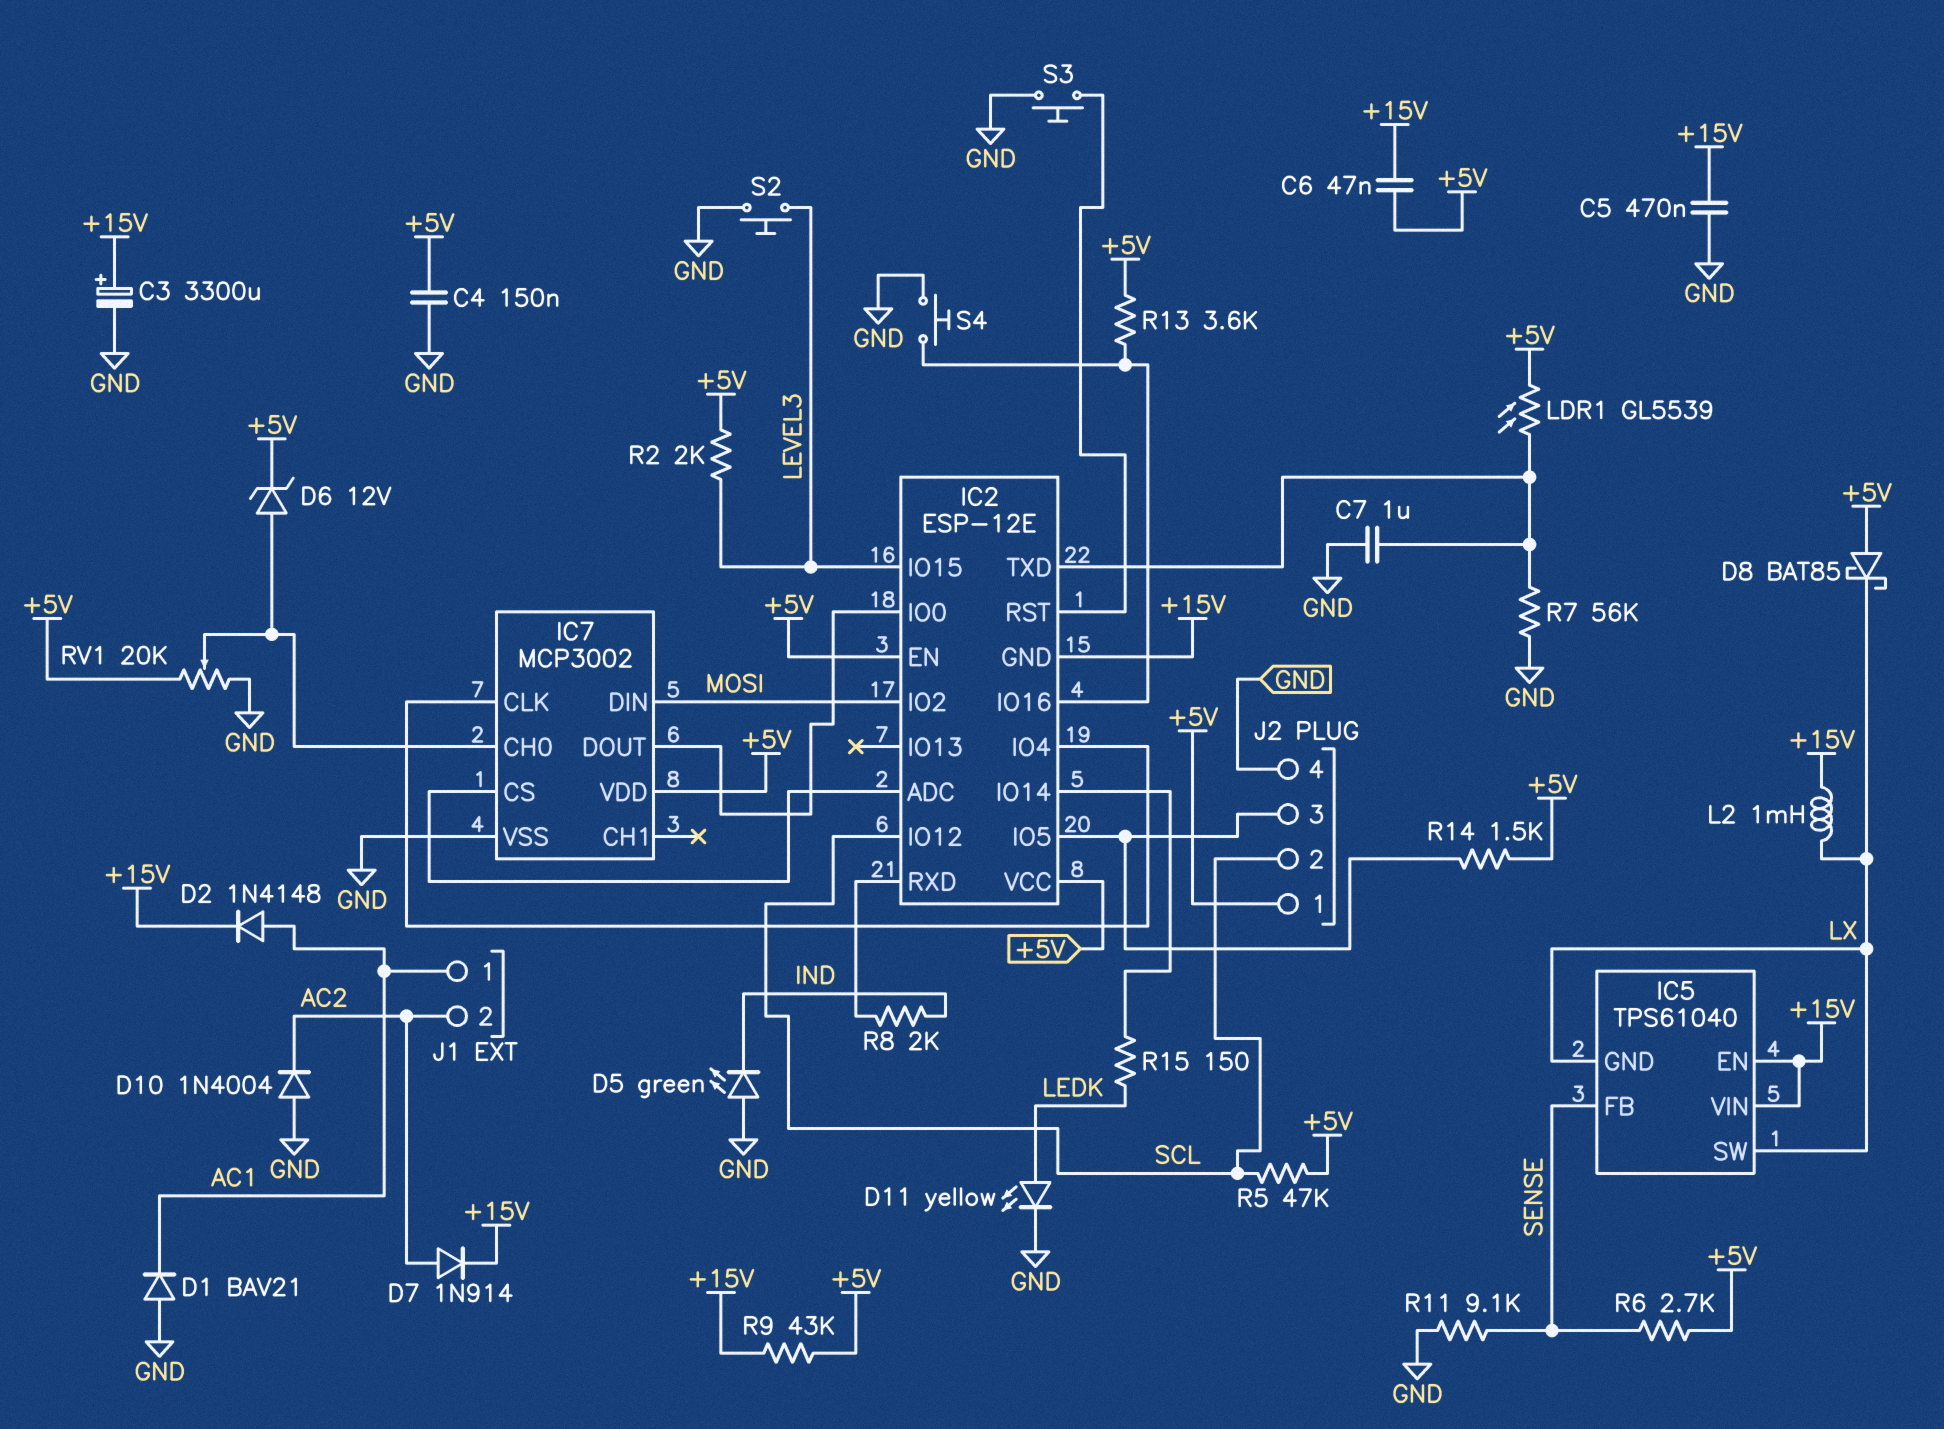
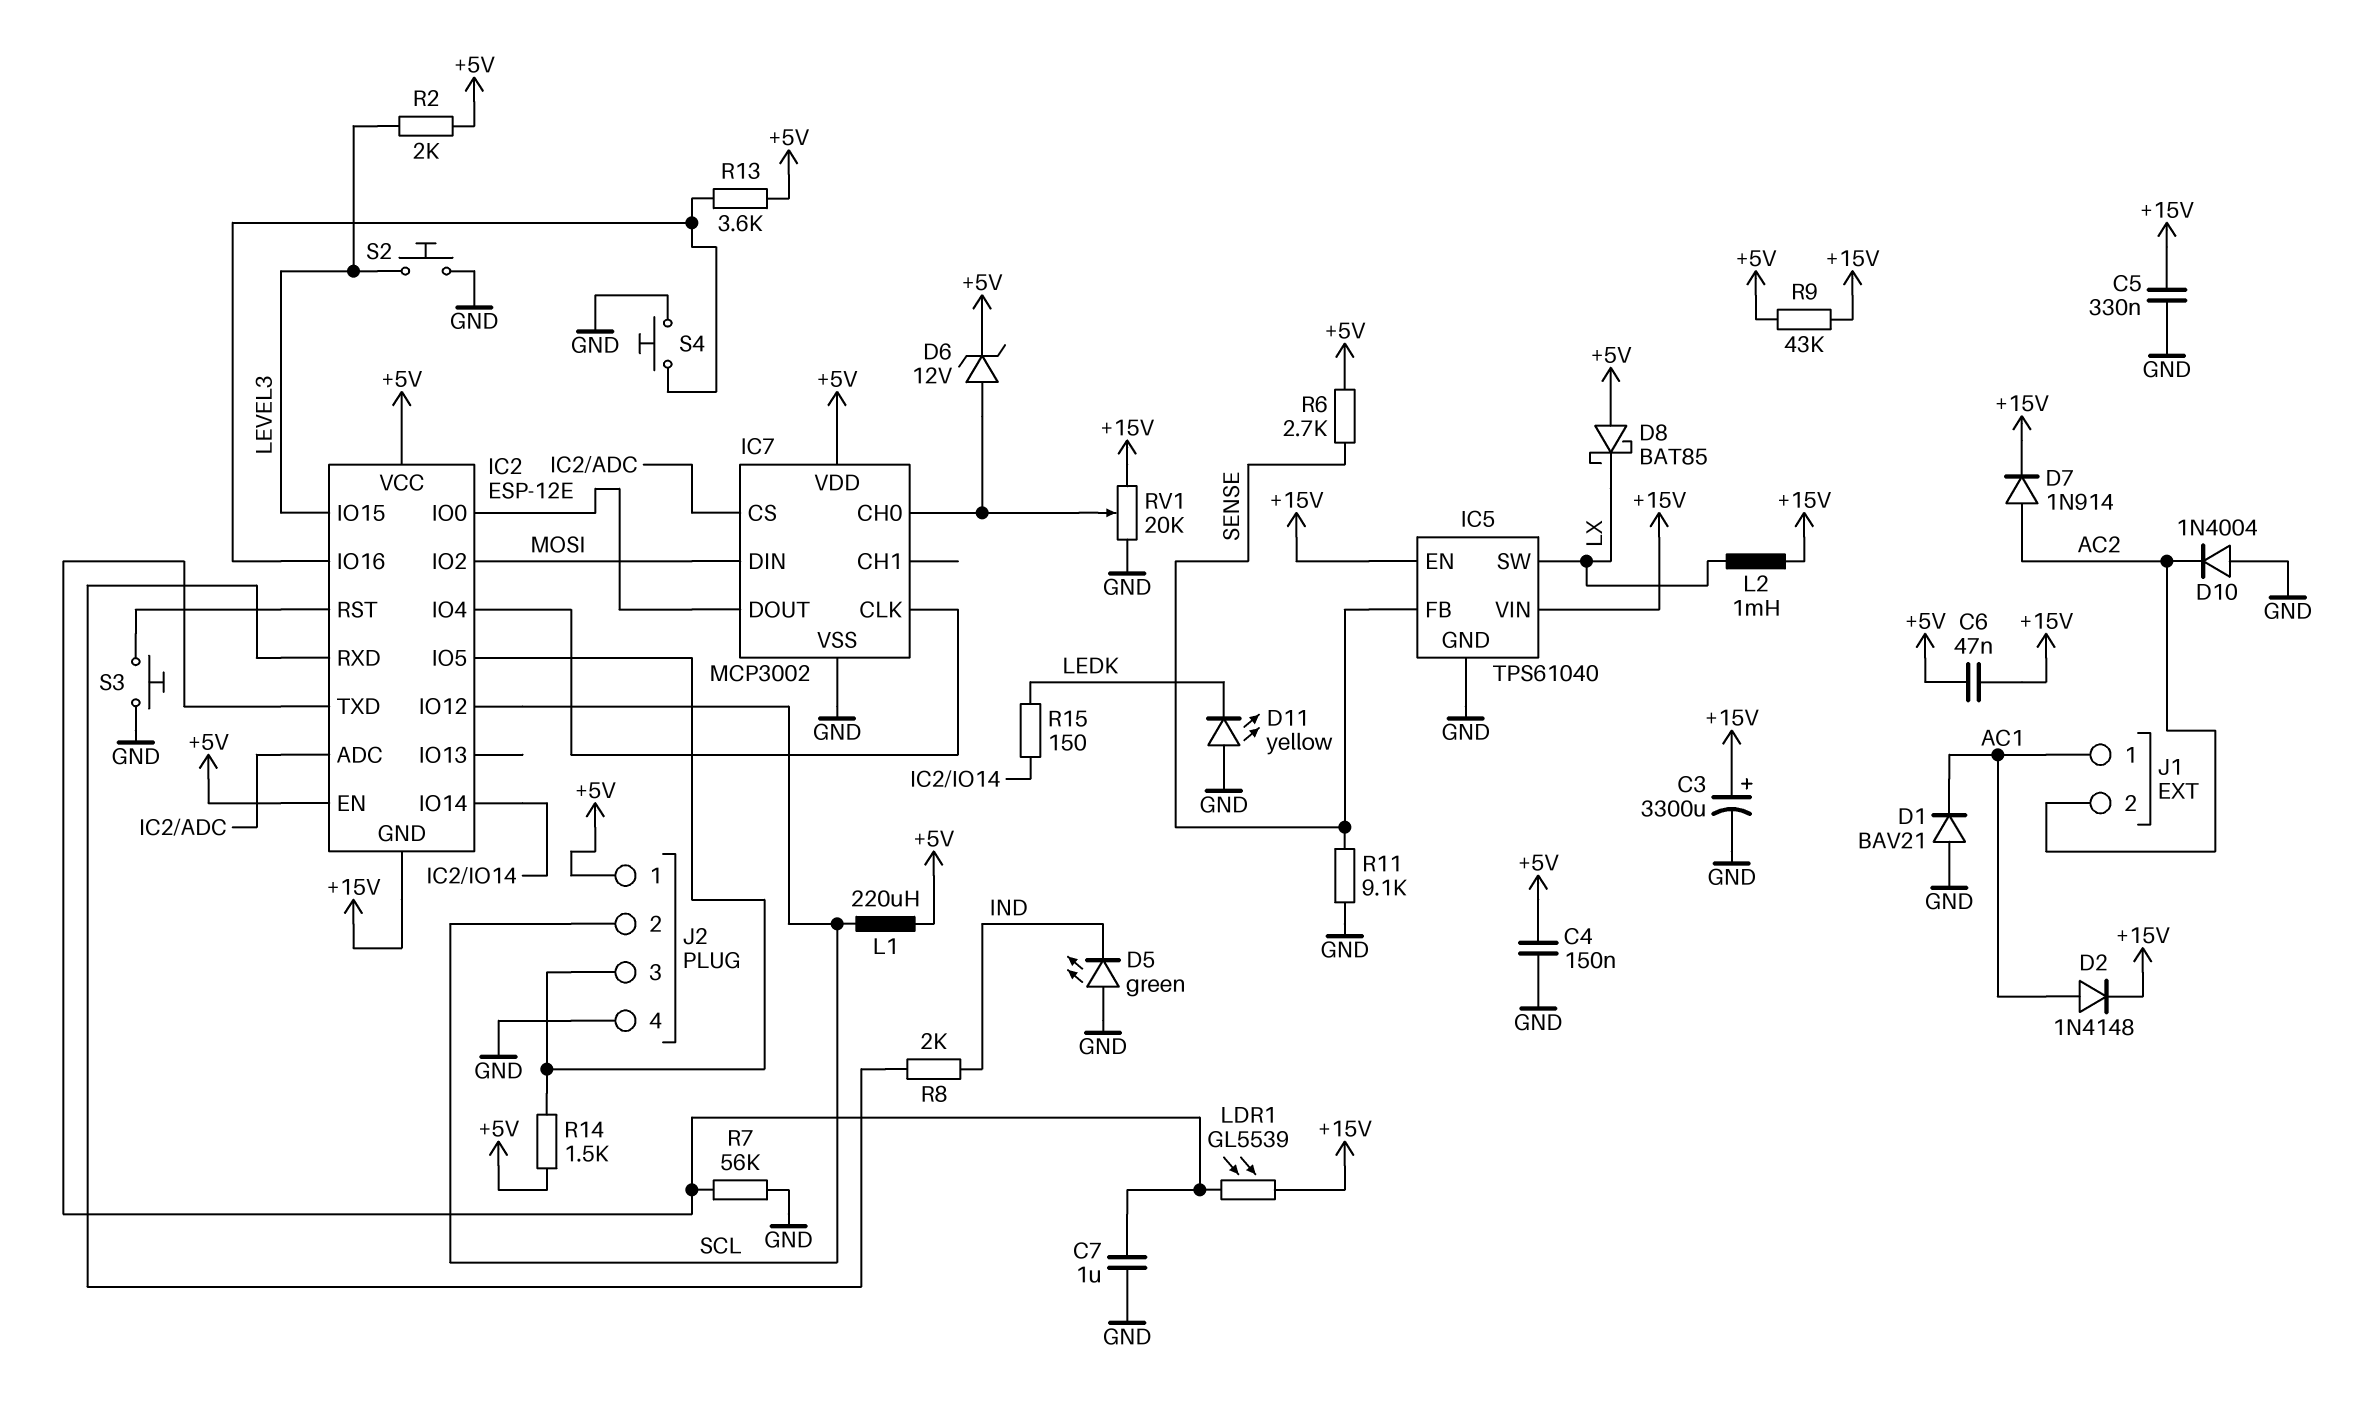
C5: 470nF (+15V, GND) -> 330nF (+15V, GND)
D11: LED yellow (A LEDK, K GND) -> LED yellow (A GND, K LEDK)
IC5 pin GND: LX -> GND
L1: none -> 220uH (+5V, SCL)
LDR1: GL5539 (+5V, IC2/TXD) -> GL5539 (+15V, IC2/TXD)
R5: 47k (+5V, SCL) -> none
RV1: 20k (+5V, GND, wiper IC7/CH0) -> 20k (+15V, GND, wiper IC7/CH0)

